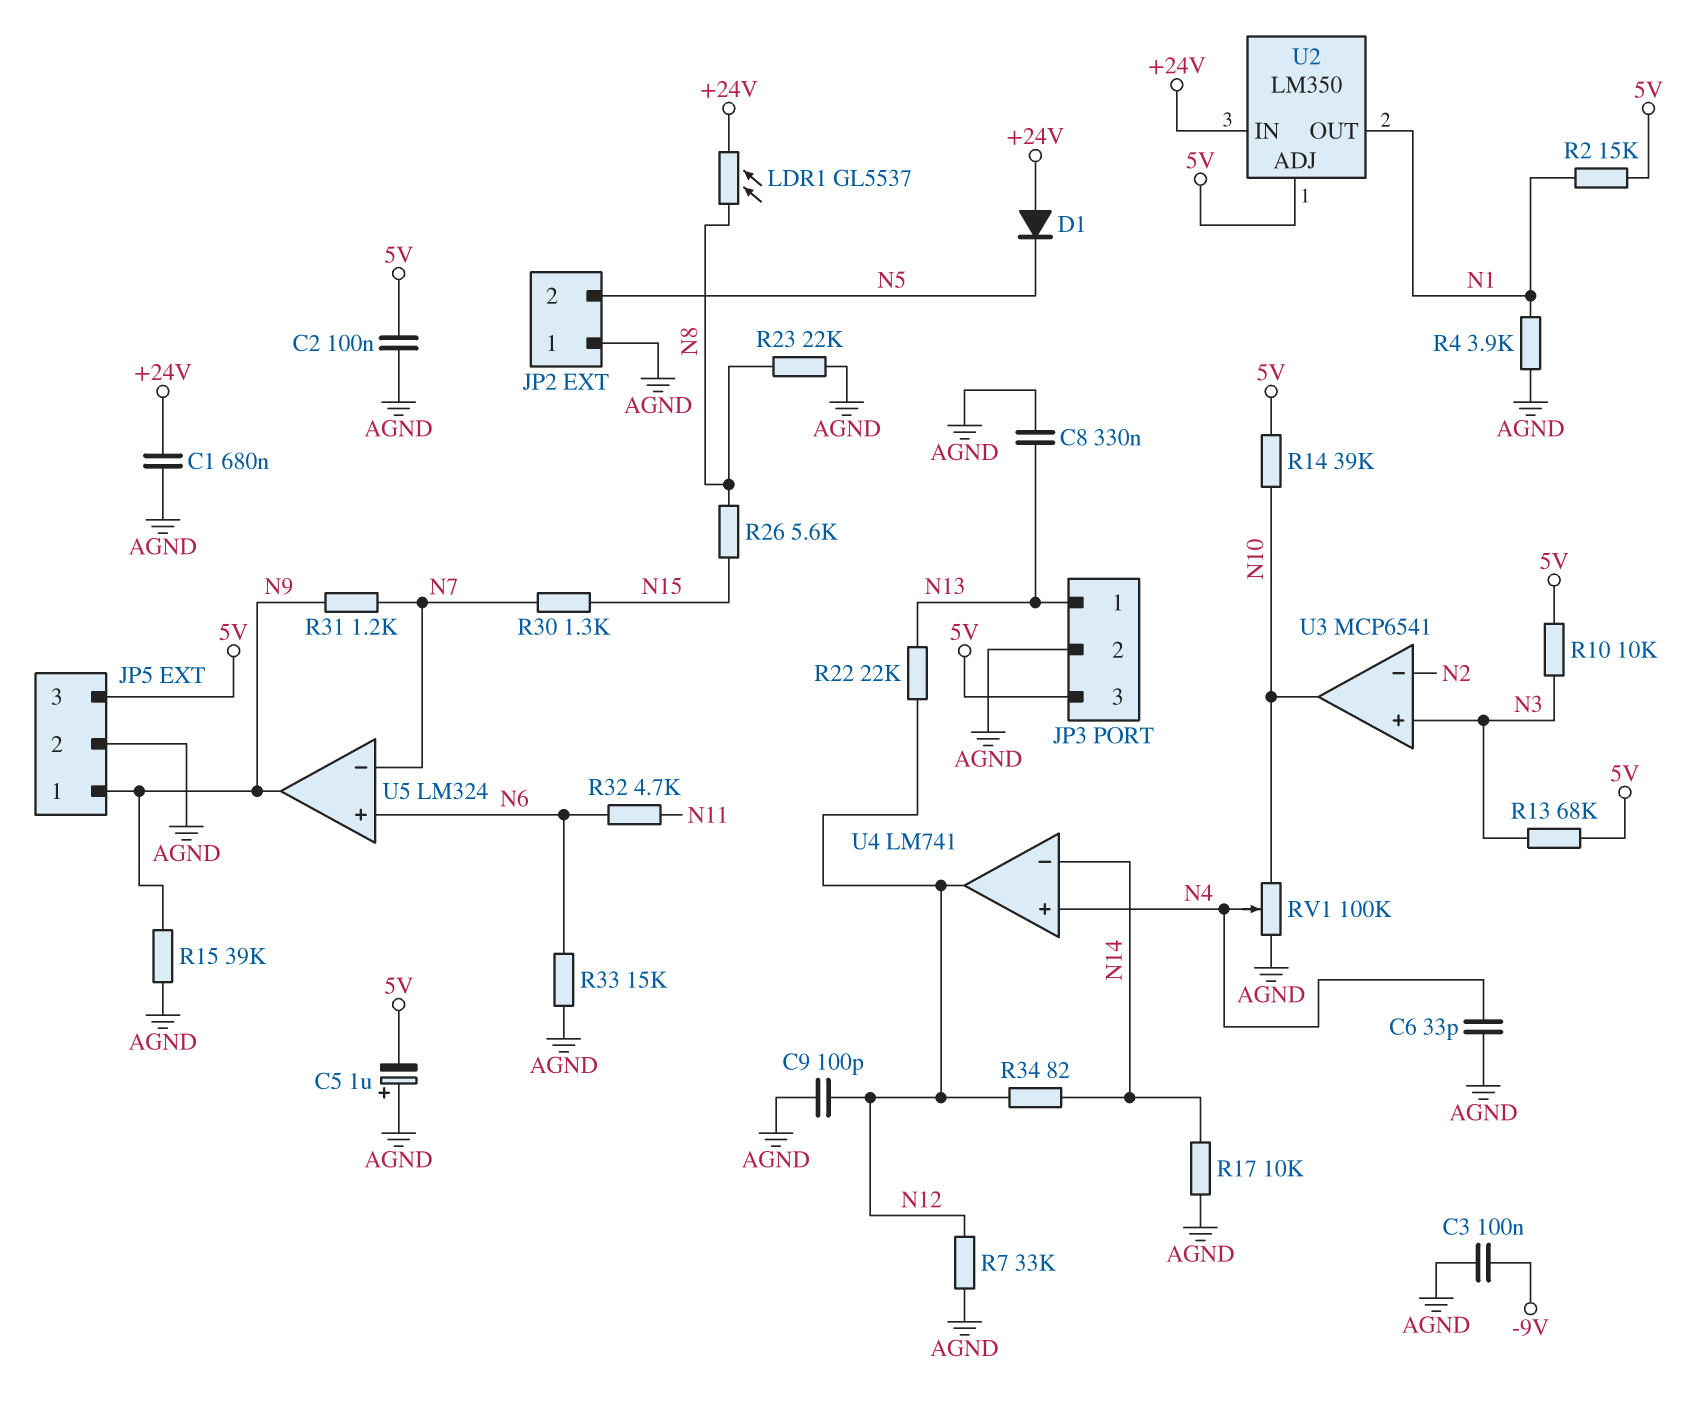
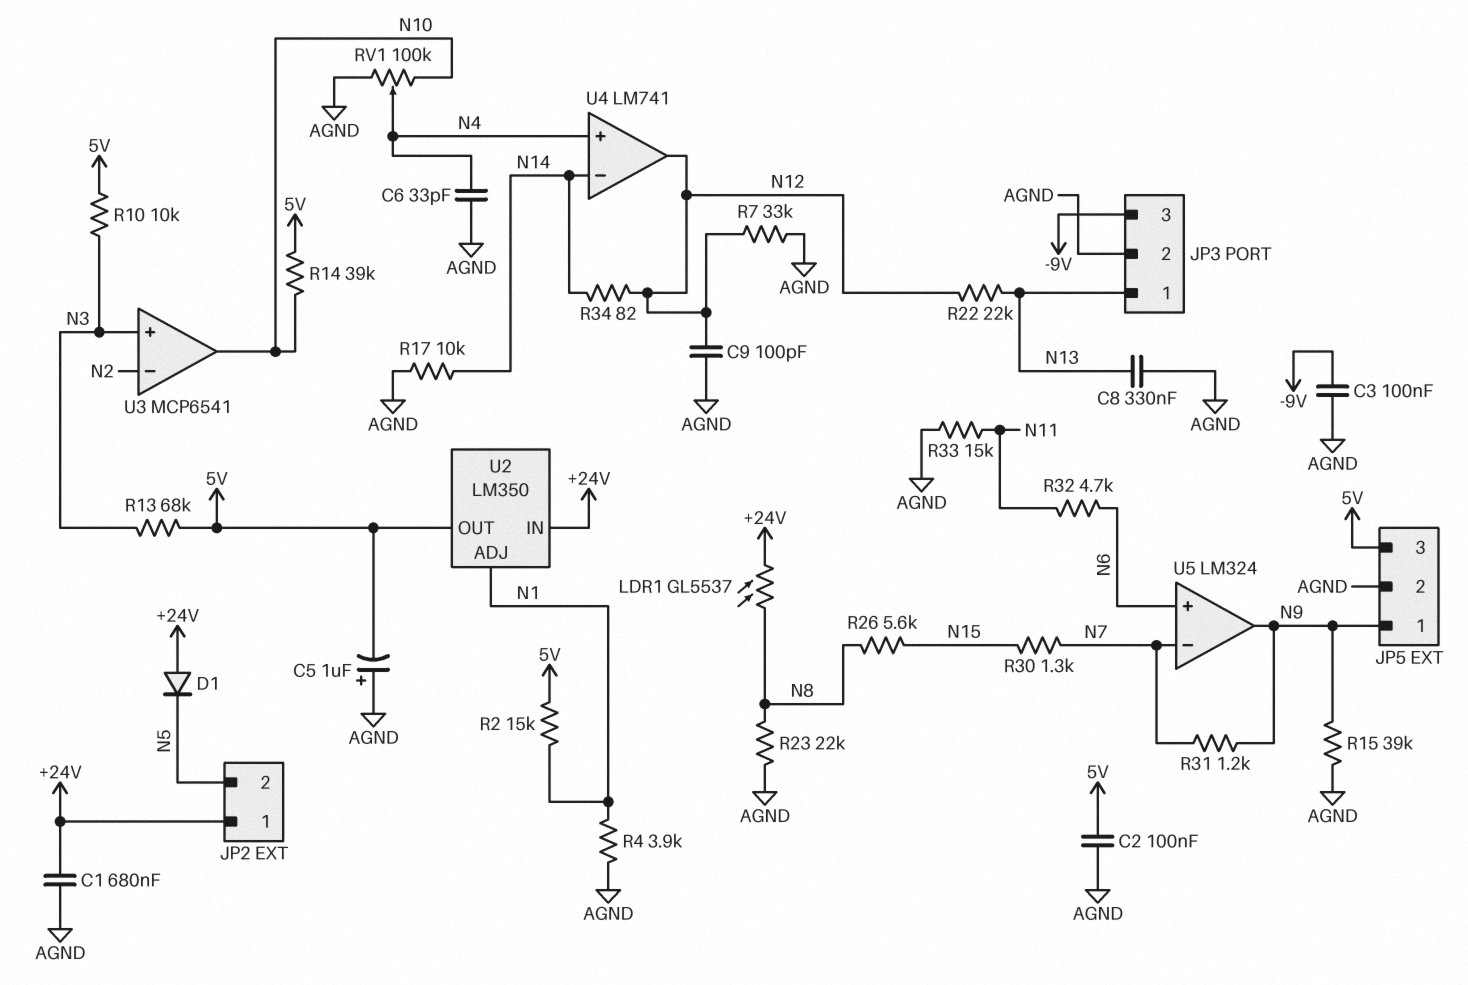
JP2 pin 1: AGND -> +24V
JP3 pin 3: 5V -> -9V
R33: 15k (AGND, N6) -> 15k (AGND, N11)
U2 pin ADJ: 5V -> N1
U2 pin OUT: N1 -> 5V

